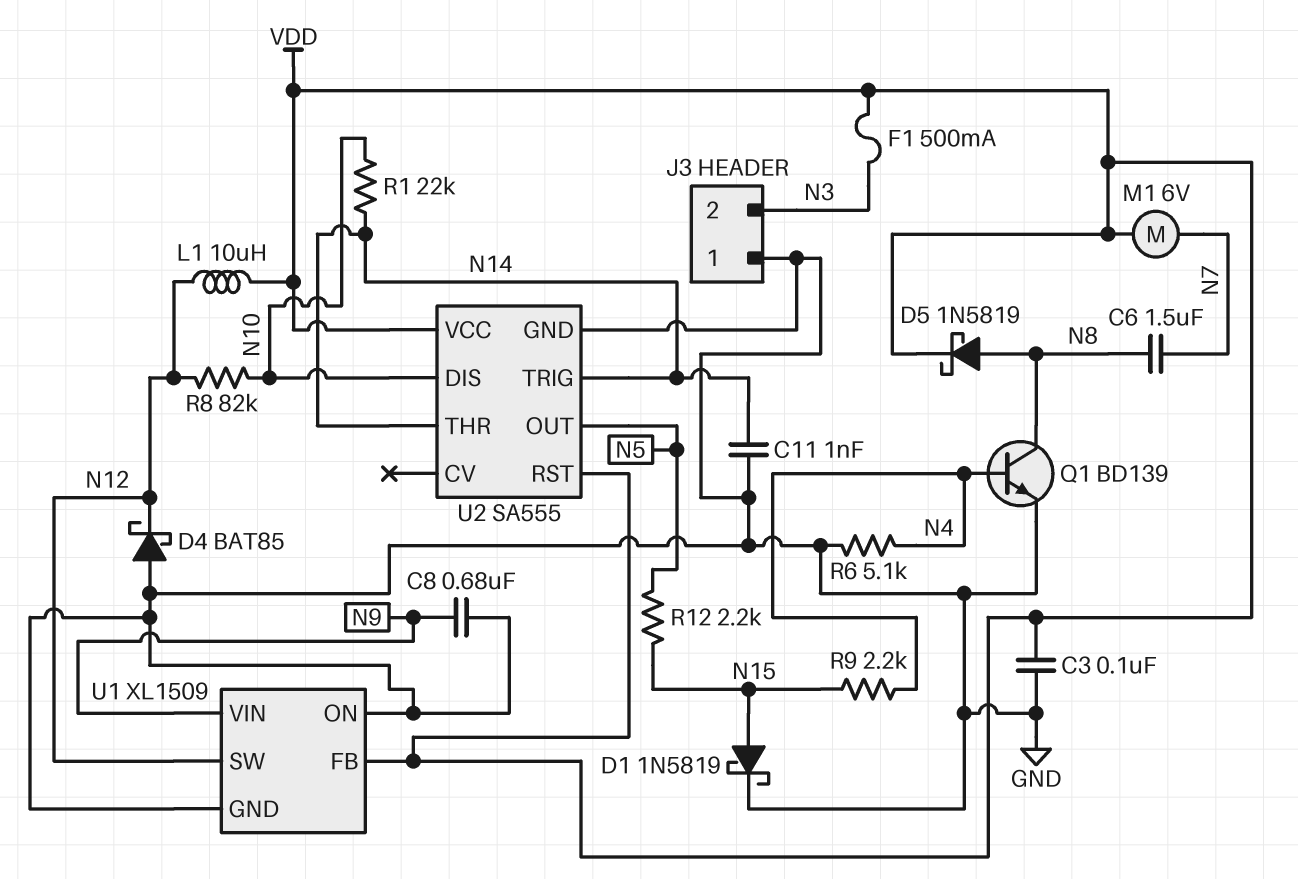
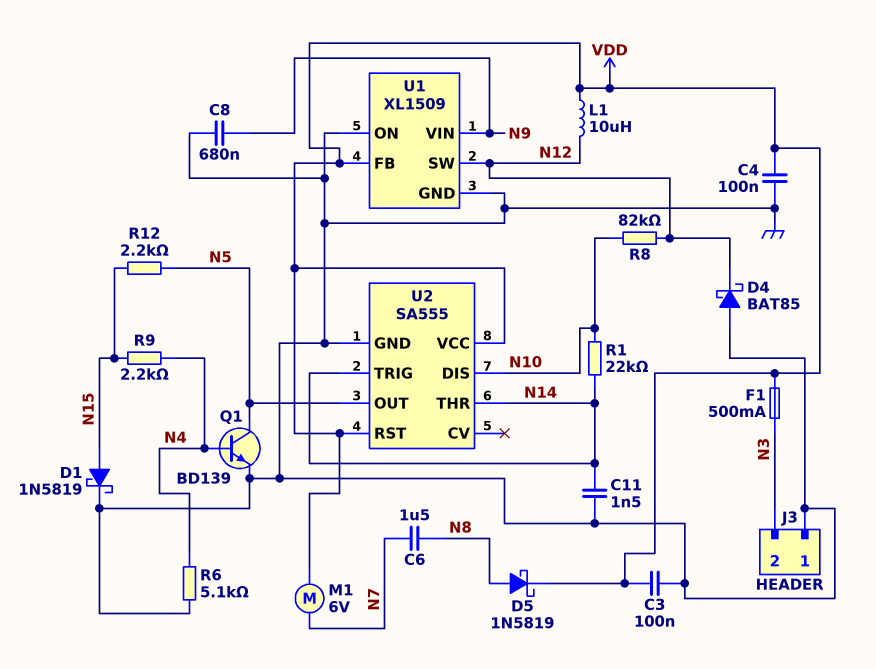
C4: none -> 100nF (GND, VDD)
C11: 1nF (GND, N14) -> 1.5nF (GND, N14)
Q1: NPN BD139 (B N4, C N8, E GND) -> NPN BD139 (B N4, C N5, E GND)

